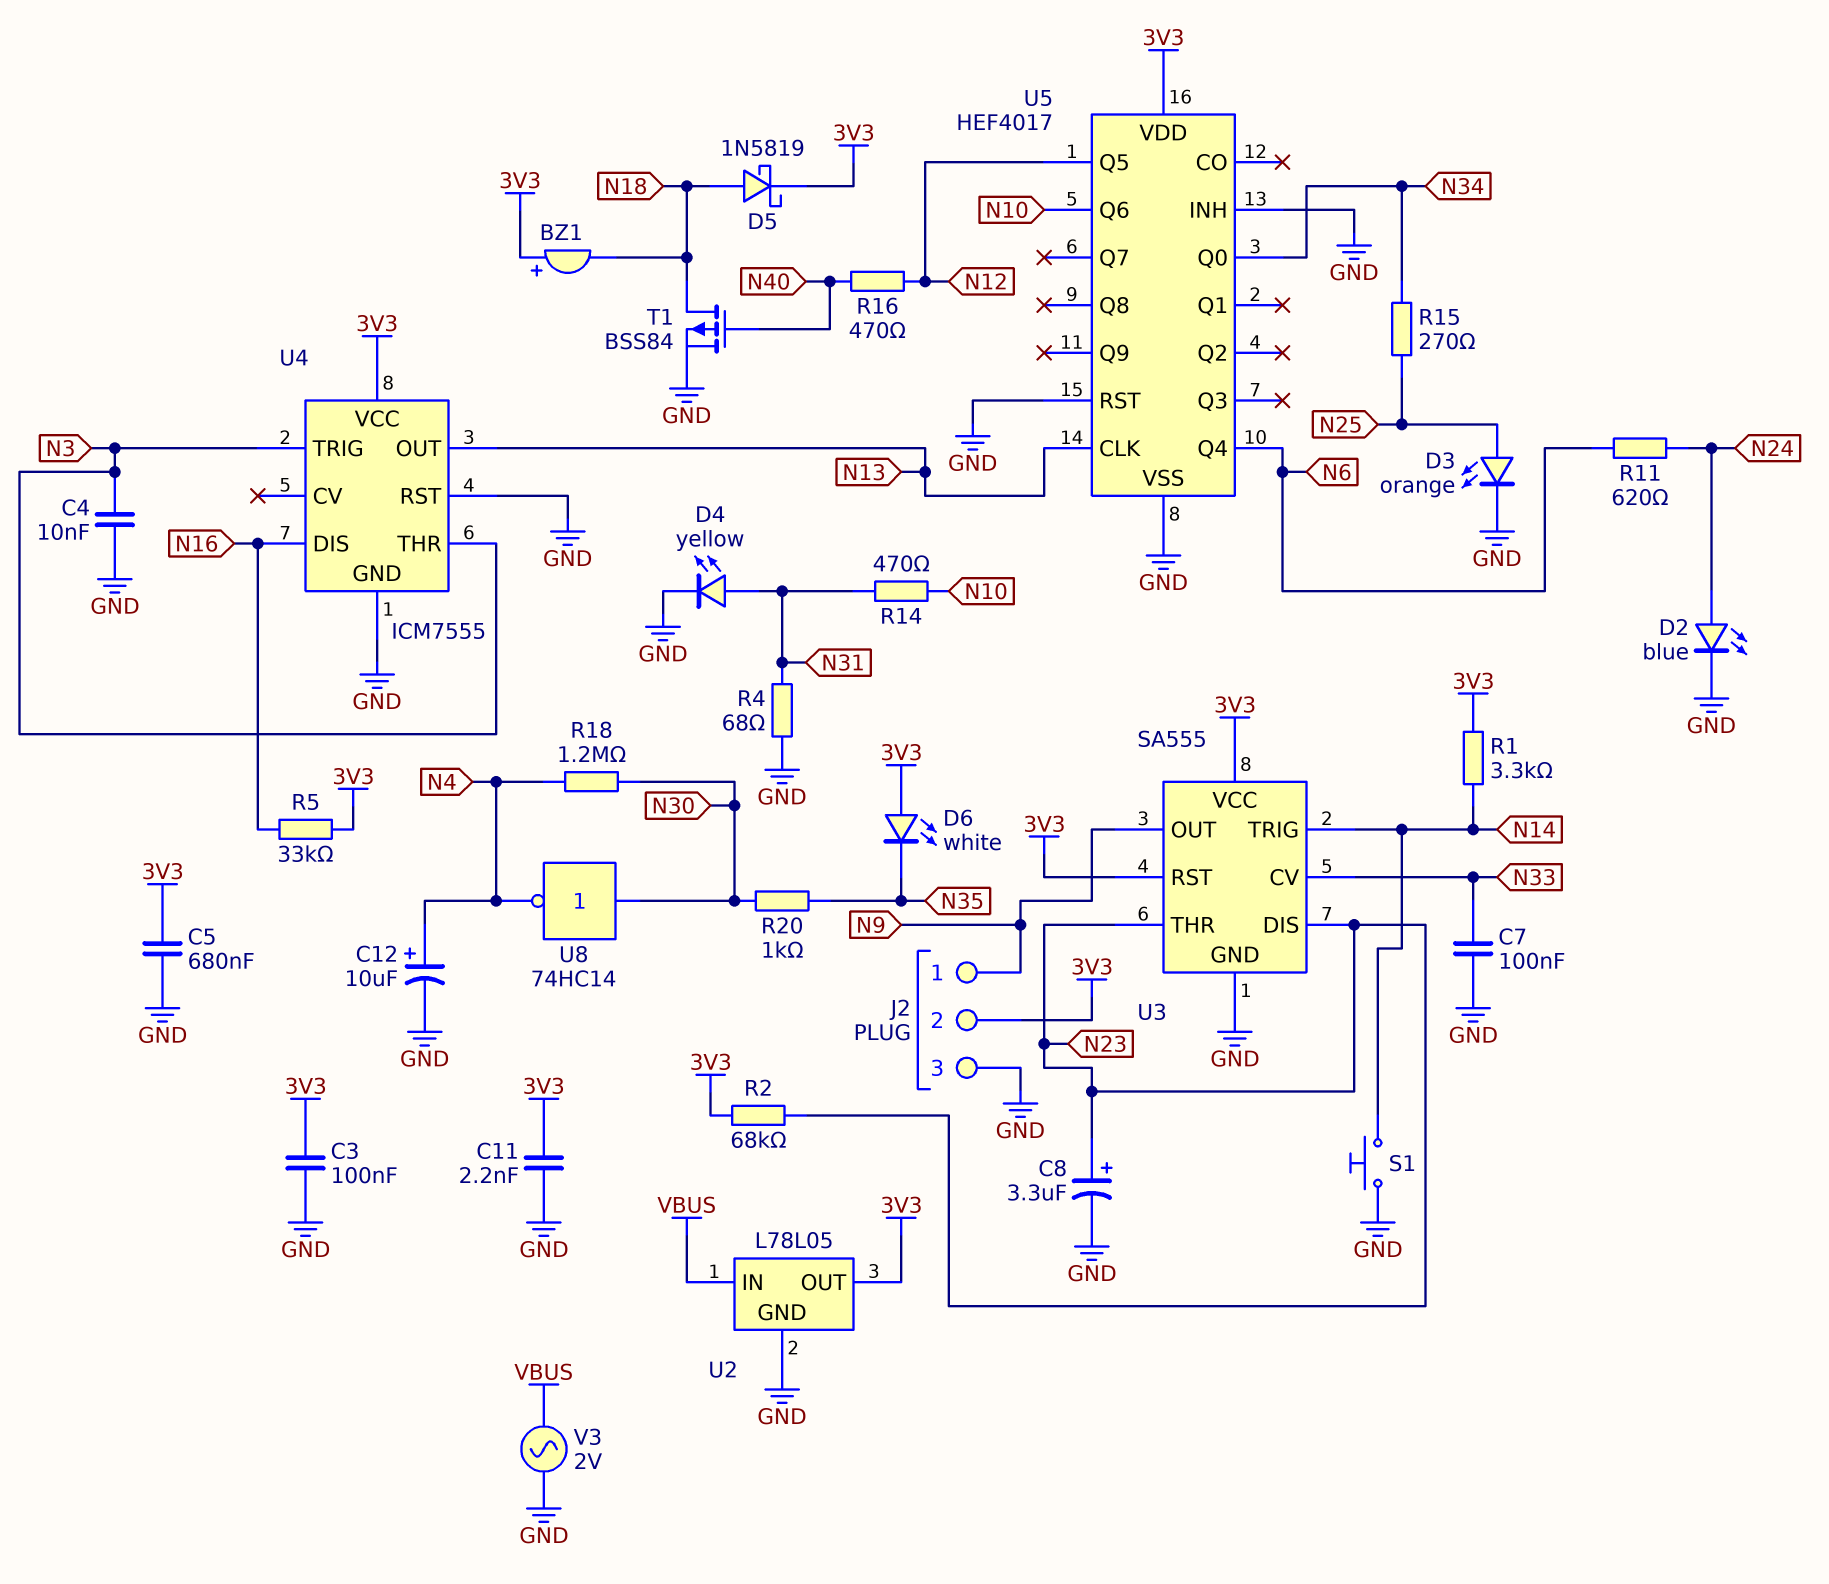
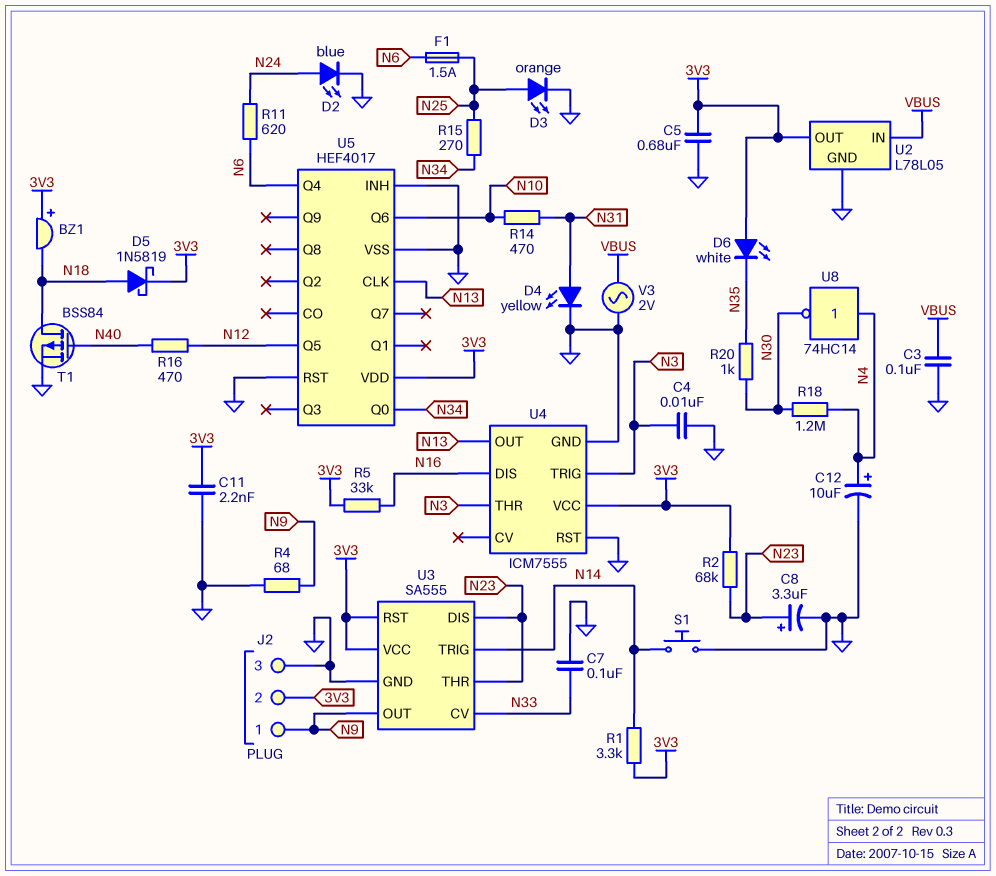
C3: 100nF (3V3, GND) -> 100nF (GND, VBUS)
F1: none -> 1.5A (N6, N25)
R4: 68 (GND, N31) -> 68 (GND, N9)
U8: NOT 74HC14 (in N30, out N4) -> NOT 74HC14 (in N4, out N30)

